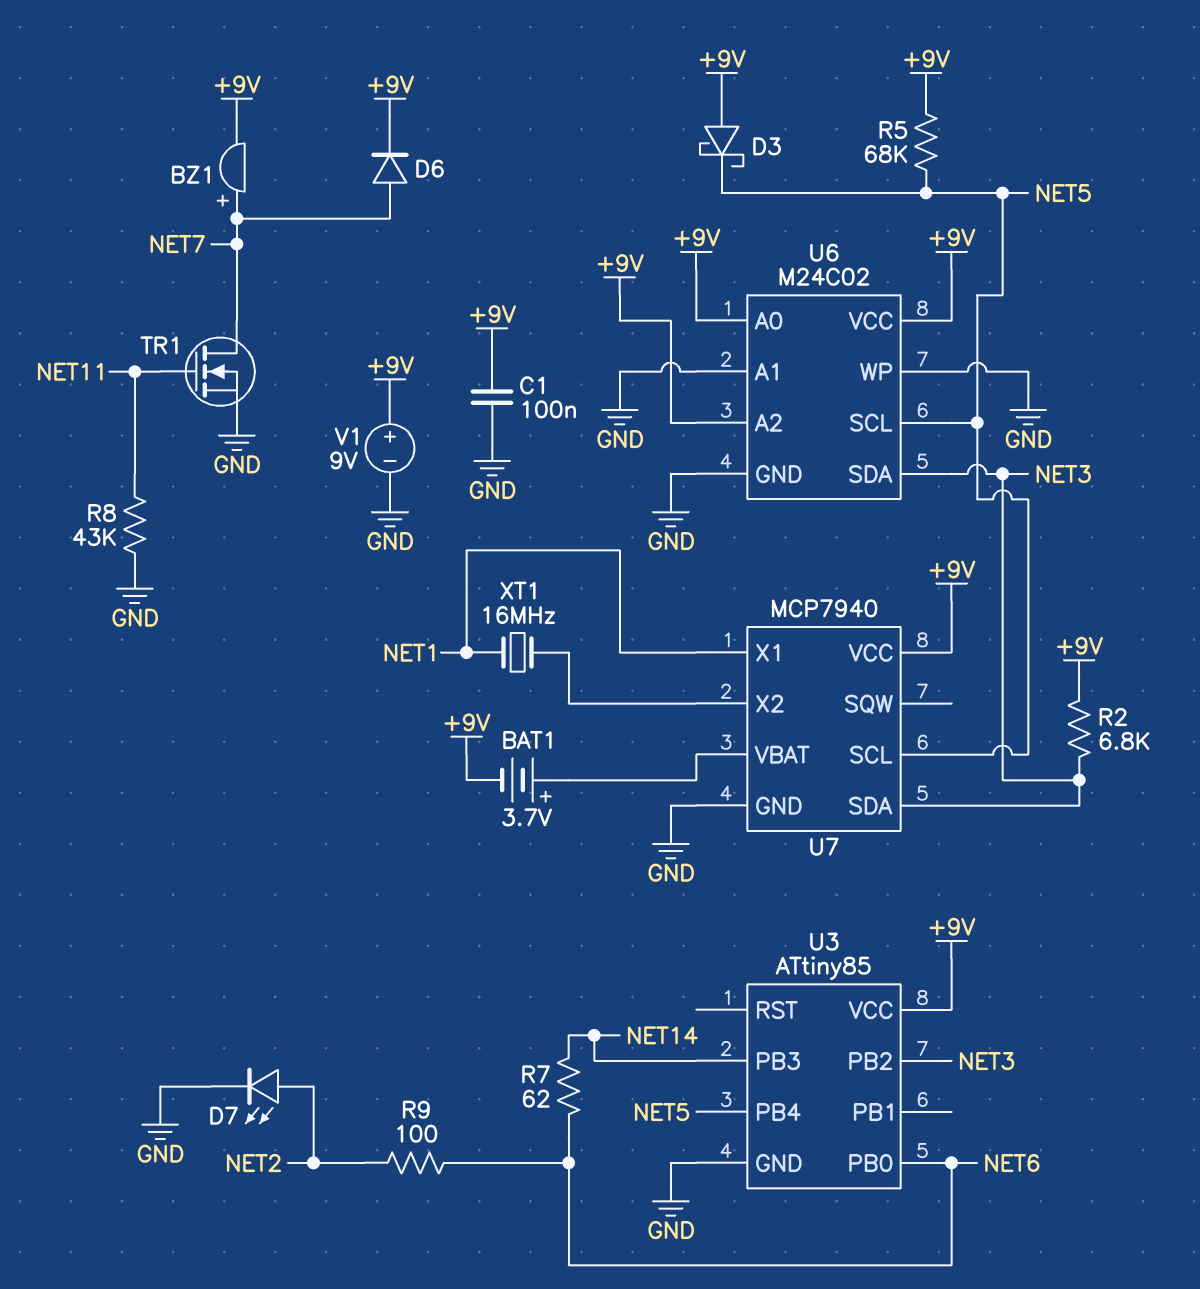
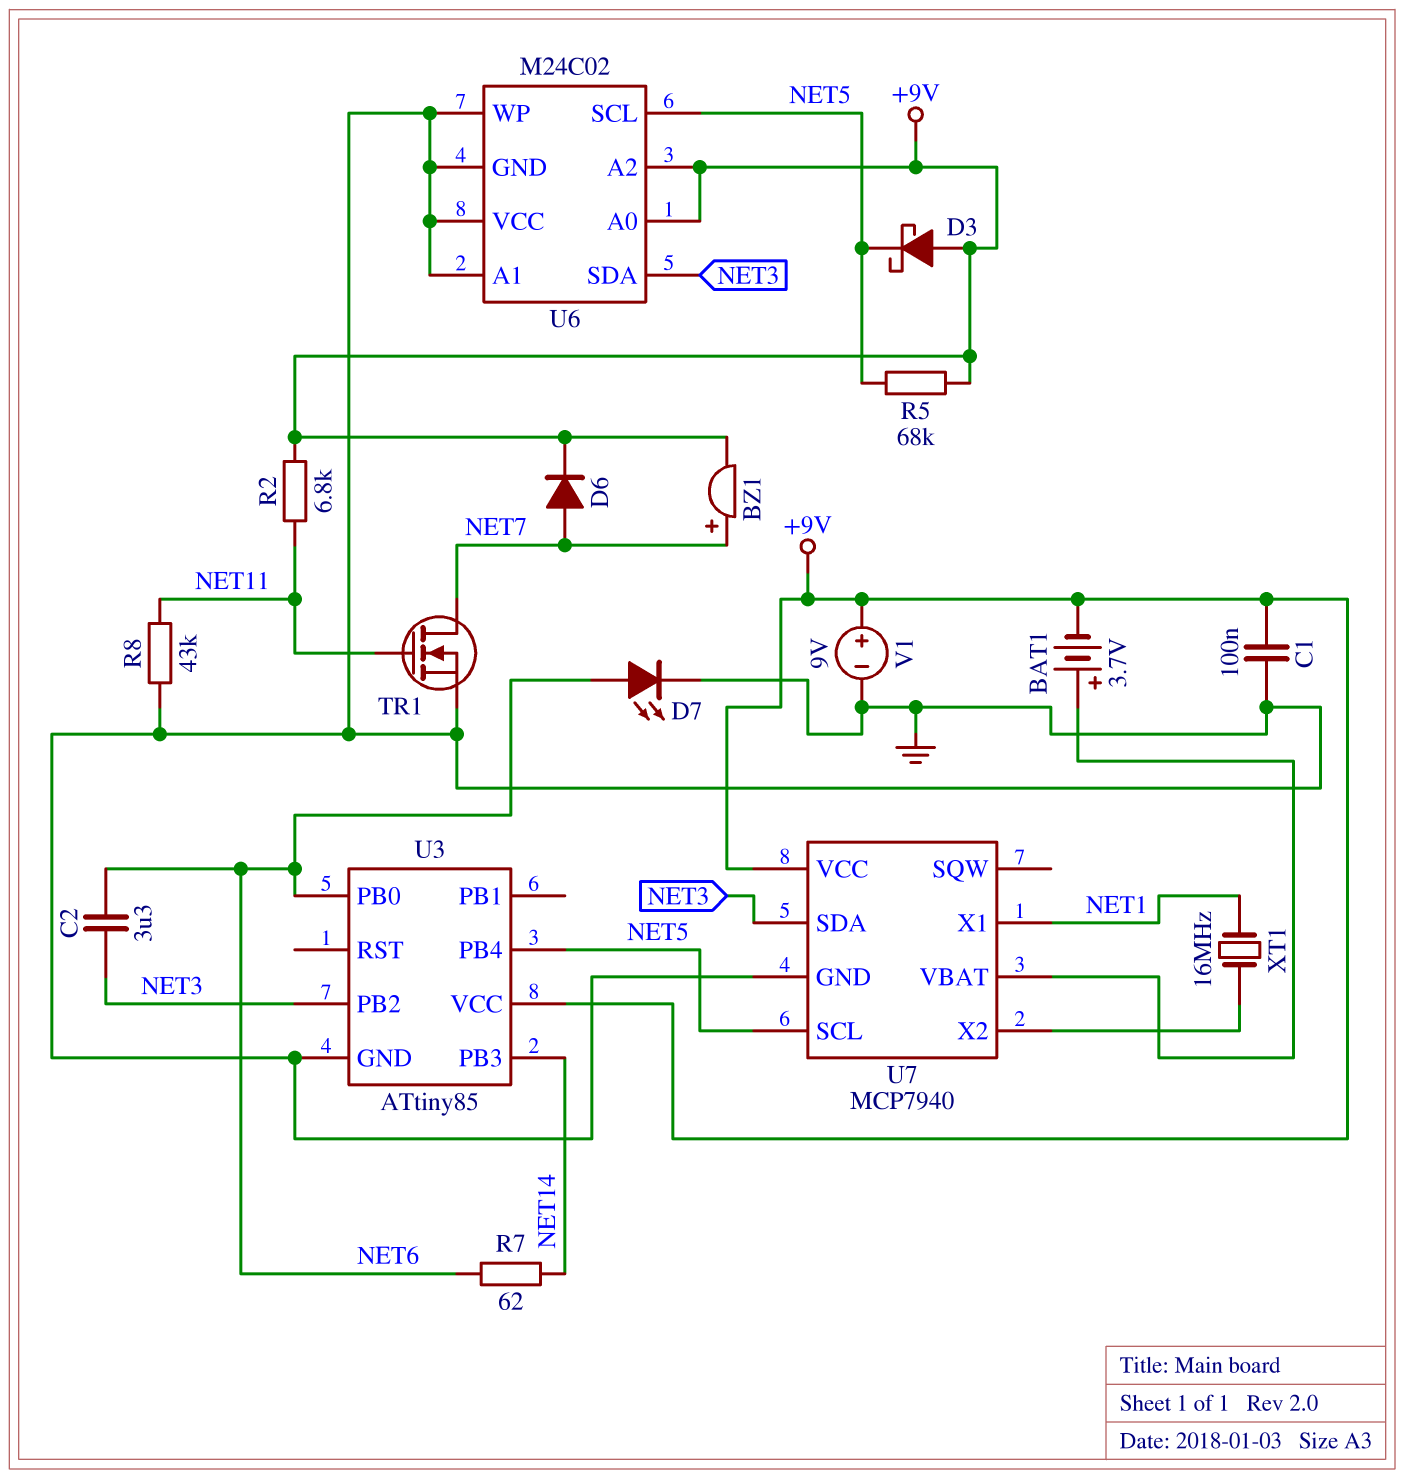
C2: none -> 3.3uF (NET3, NET6)
D7: LED (A NET2, K GND) -> LED (A NET6, K GND)
R2: 6.8k (+9V, NET3) -> 6.8k (+9V, NET11)
R9: 100 (NET2, NET6) -> none
U6 pin VCC: +9V -> GND

